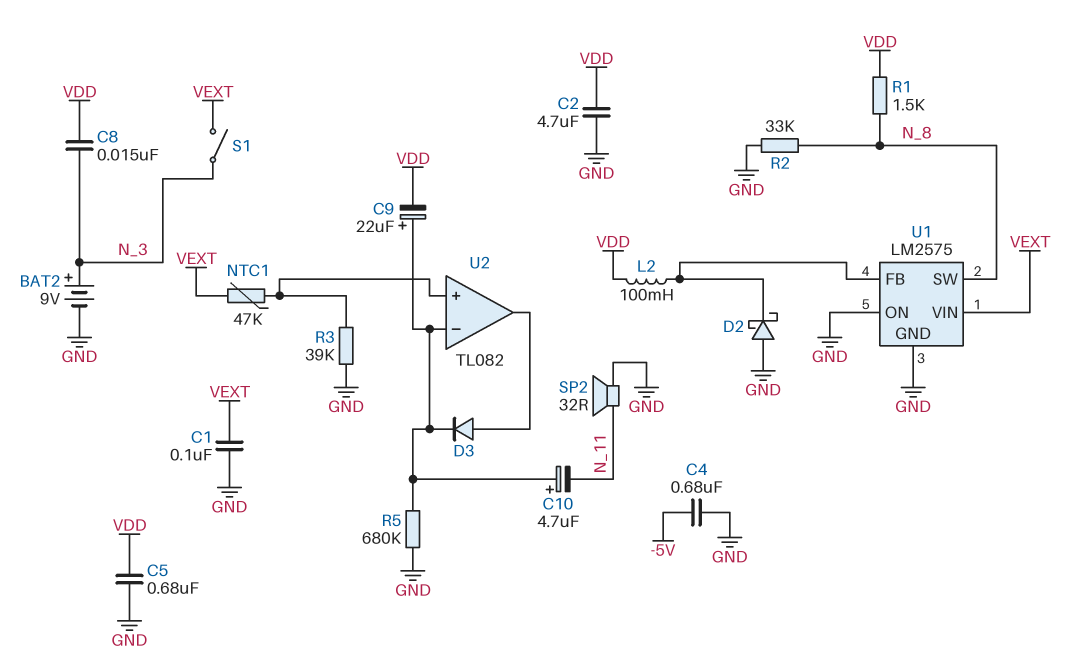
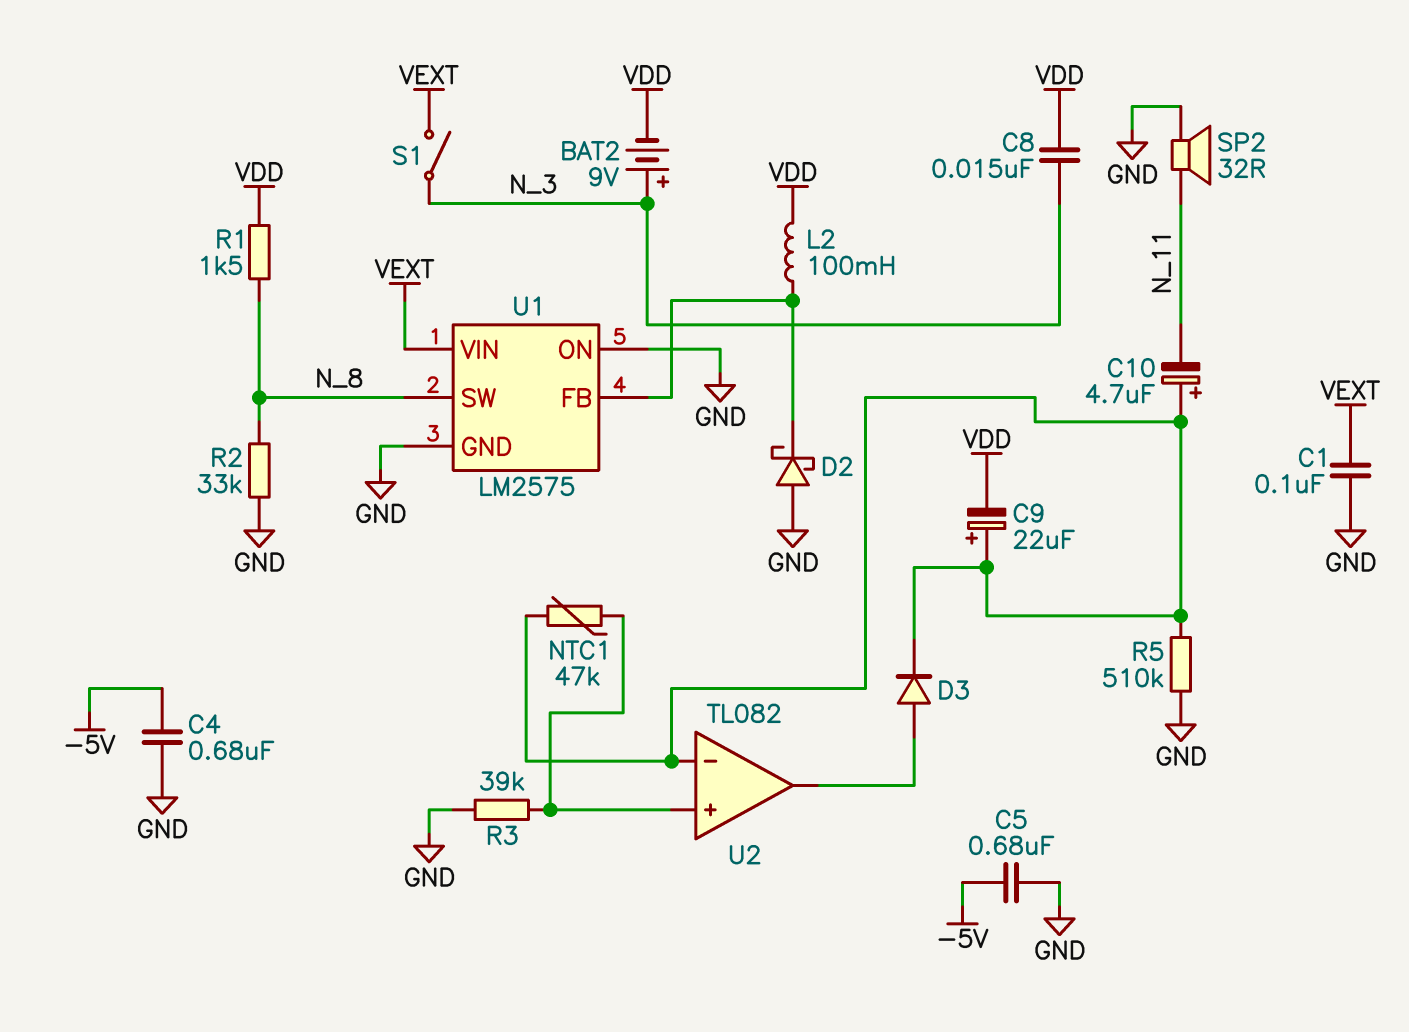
BAT2: 9V (plus N_3, minus GND) -> 9V (plus N_3, minus VDD)
C2: 4.7uF (GND, VDD) -> none
C5: 680nF (GND, VDD) -> 680nF (-5V, GND)
NTC1: 47k (U2/in+, VEXT) -> 47k (U2/in+, U2/in-)
R5: 680k (GND, U2/in-) -> 510k (GND, U2/in-)

